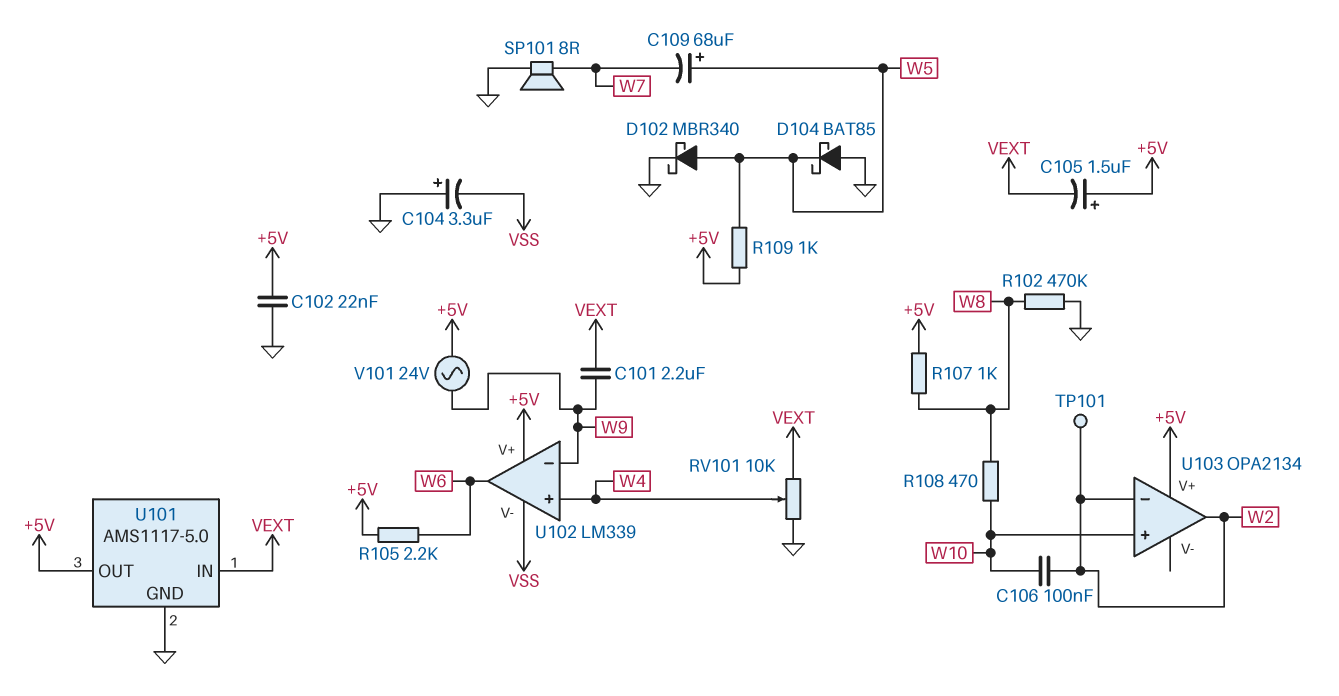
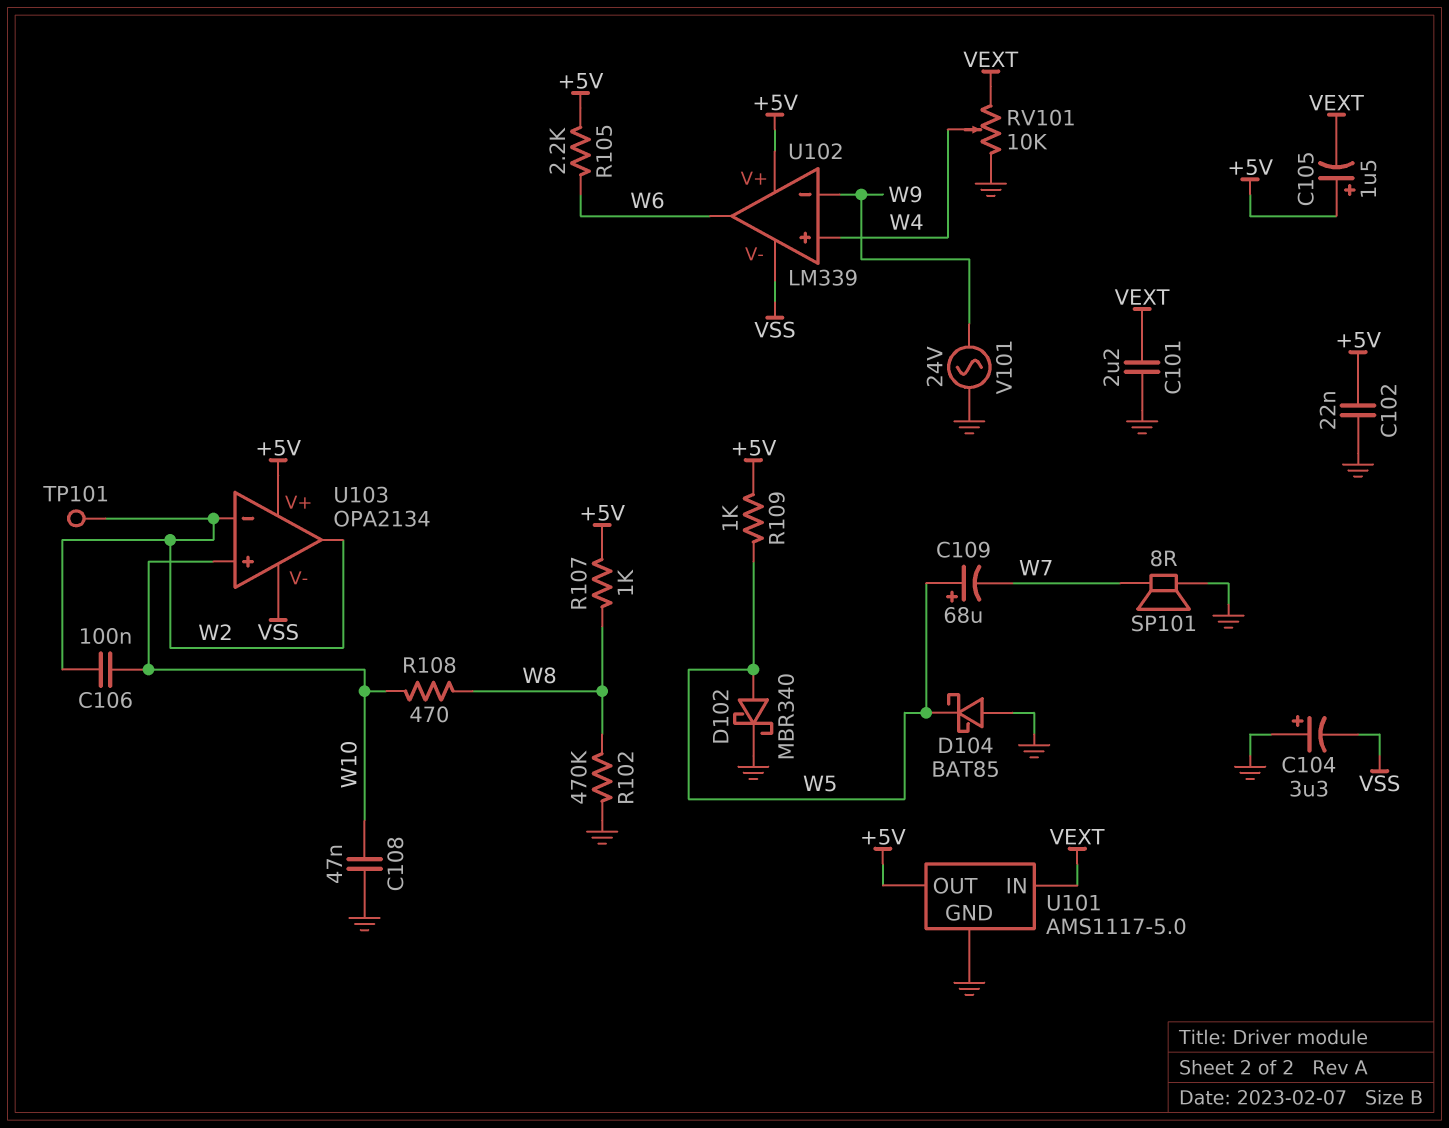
C101: 2.2uF (VEXT, W9) -> 2.2uF (GND, VEXT)
C108: none -> 47nF (GND, W10)
U103 pin V-: none -> VSS
V101: AC 24V (+5V, W9) -> AC 24V (GND, W9)

